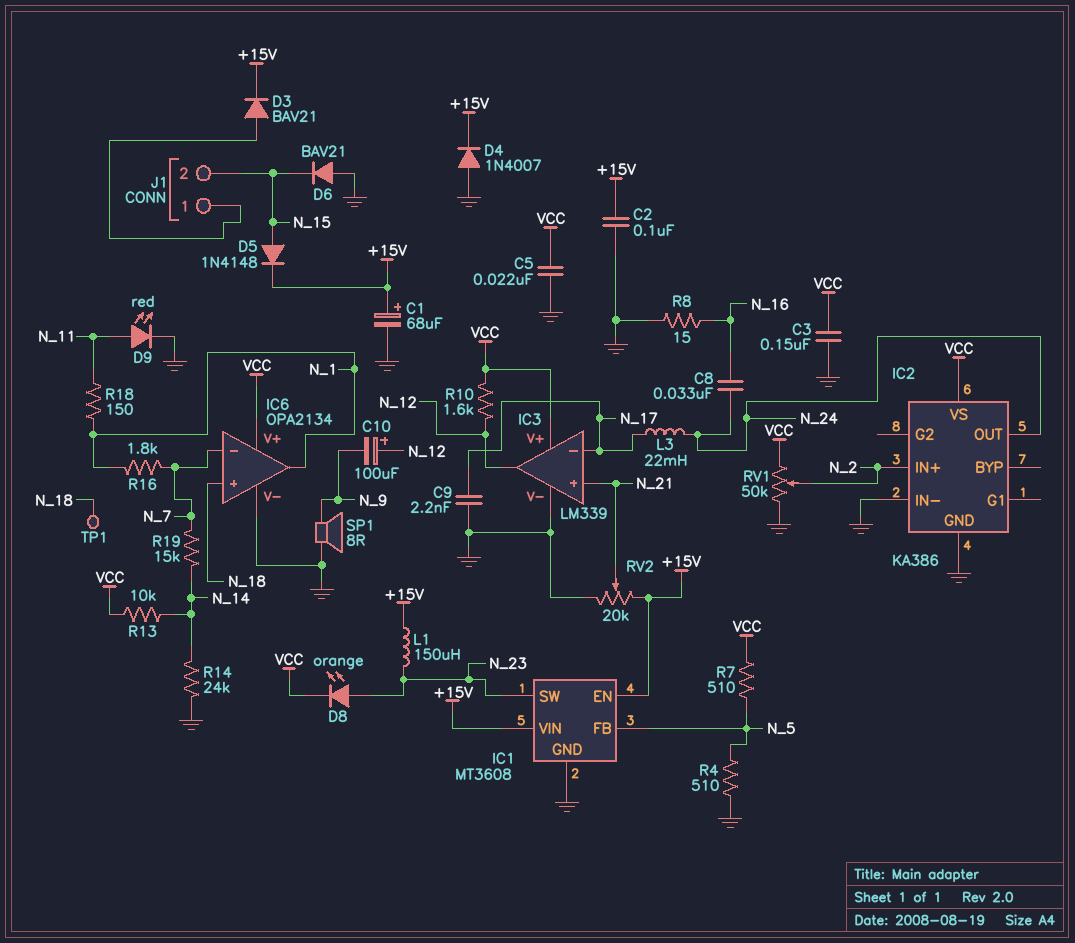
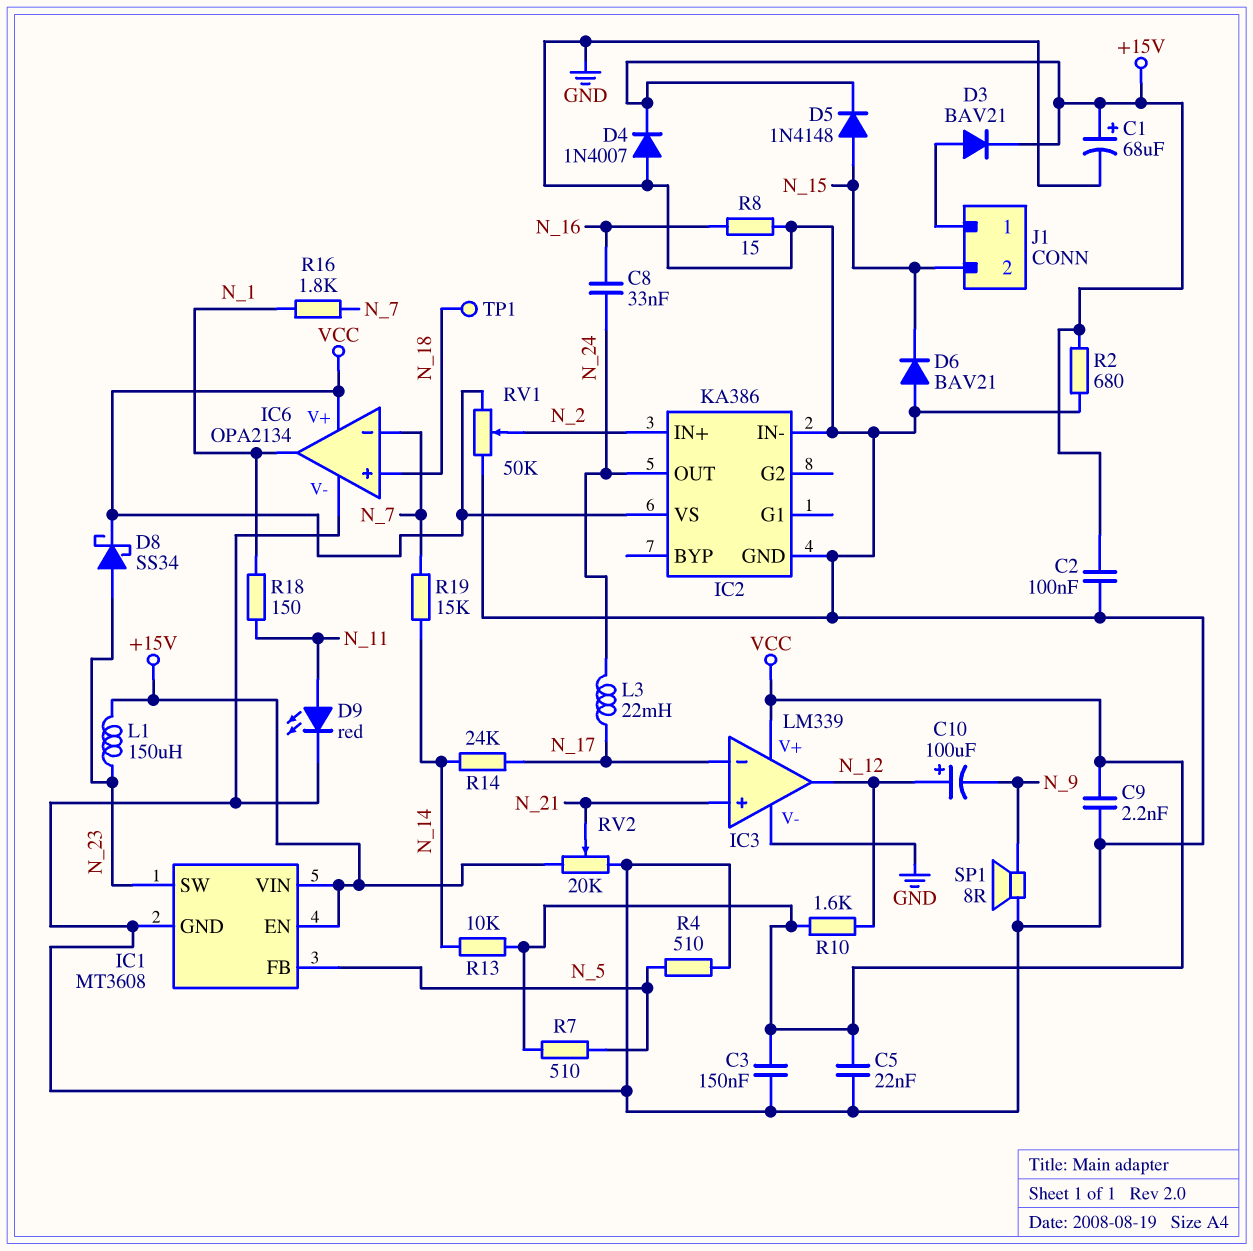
C9: 2.2nF (GND, N_17) -> 2.2nF (GND, VCC)
D8: LED orange (A N_23, K VCC) -> schottky SS34 (A N_23, K VCC)
R2: none -> 680 (+15V, GND)
R14: 24k (GND, N_14) -> 24k (N_14, N_17)

